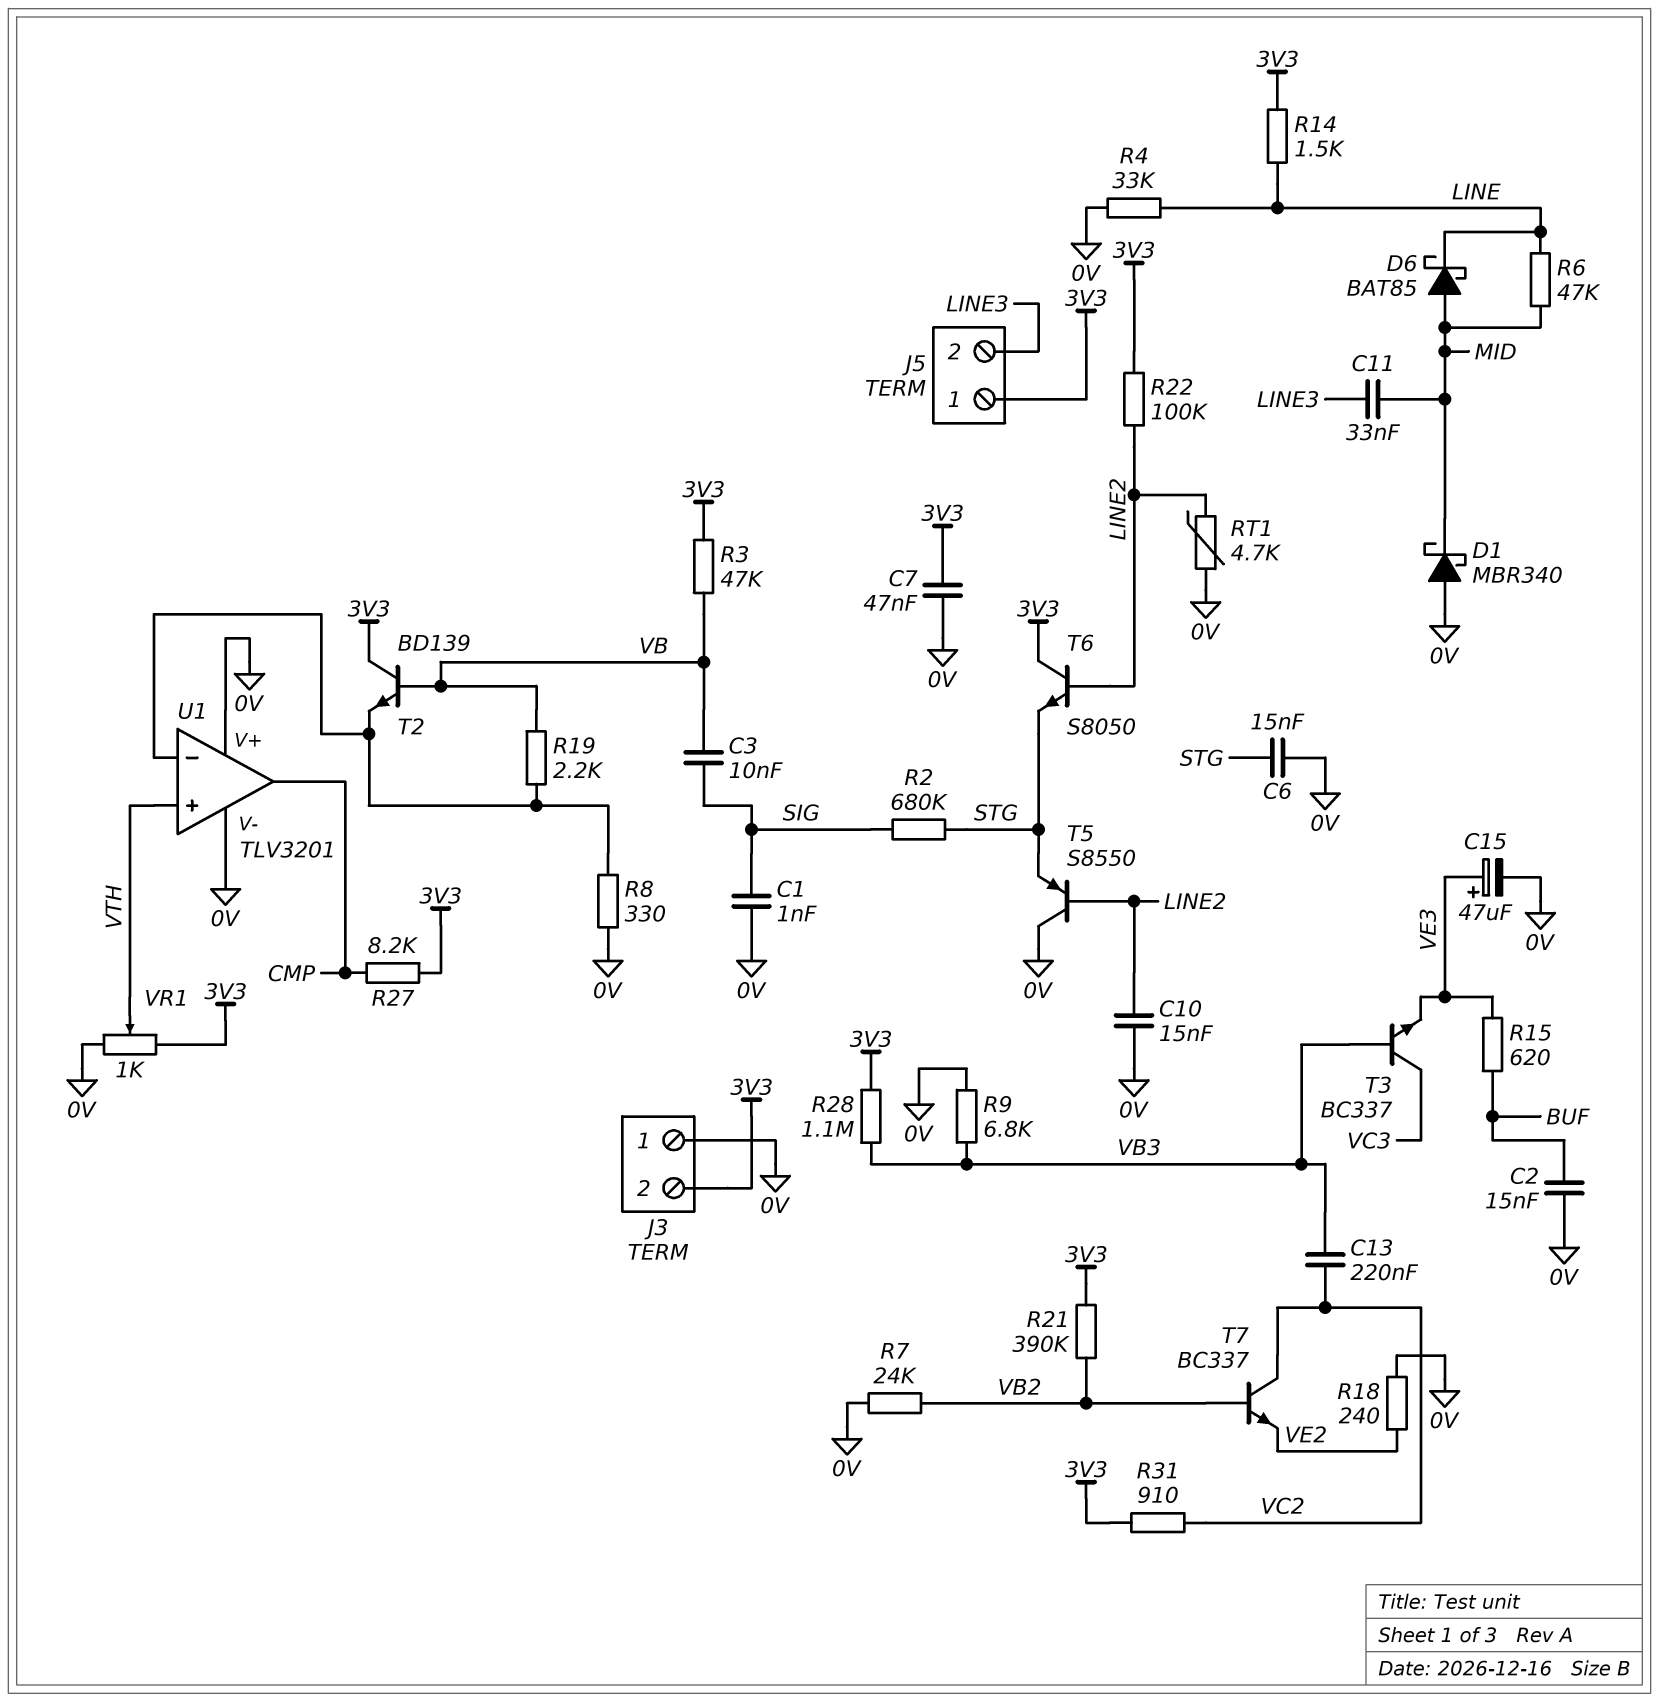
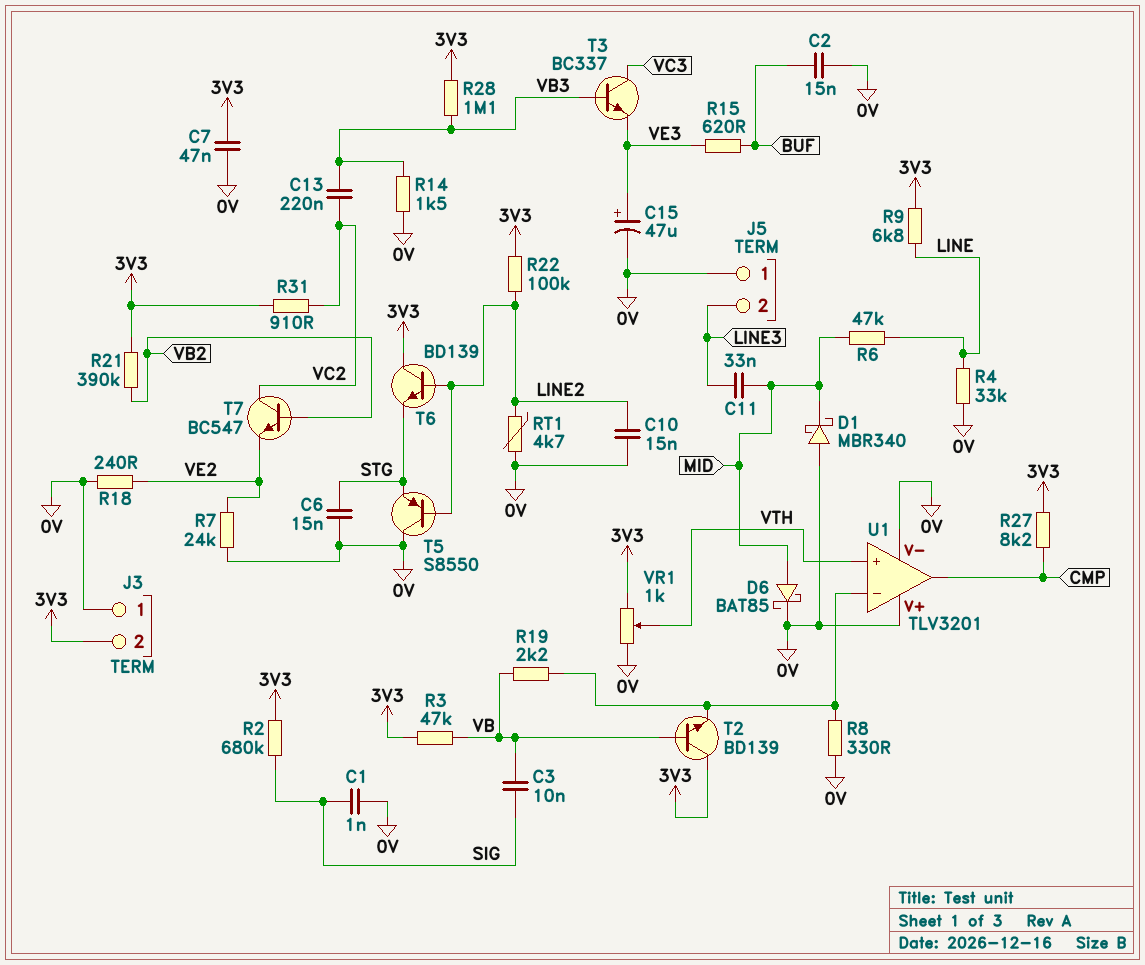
D6: schottky BAT85 (A MID, K LINE) -> schottky BAT85 (A MID, K 0V)
J5 pin 1: 3V3 -> 0V
R2: 680k (SIG, STG) -> 680k (3V3, SIG)
R7: 24k (0V, VB2) -> 24k (0V, VE2)
R9: 6.8k (0V, VB3) -> 6.8k (3V3, LINE)
R14: 1.5k (3V3, LINE) -> 1.5k (0V, VB3)
T6: NPN S8050 (B LINE2, C 3V3, E STG) -> NPN BD139 (B LINE2, C 3V3, E STG)
T7: NPN BC337 (B VB2, C VC2, E VE2) -> NPN BC547 (B VB2, C VC2, E VE2)

